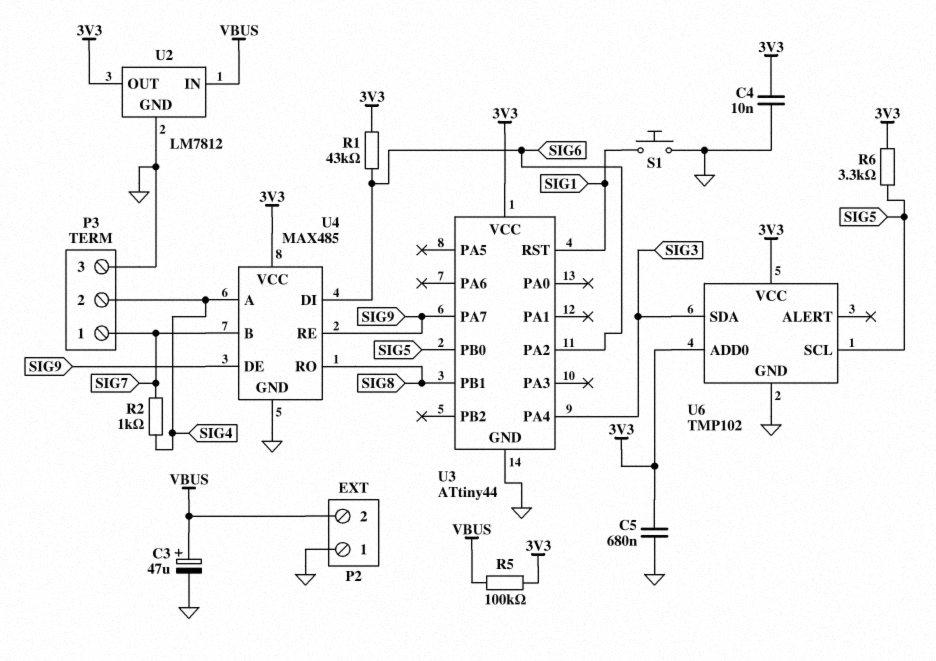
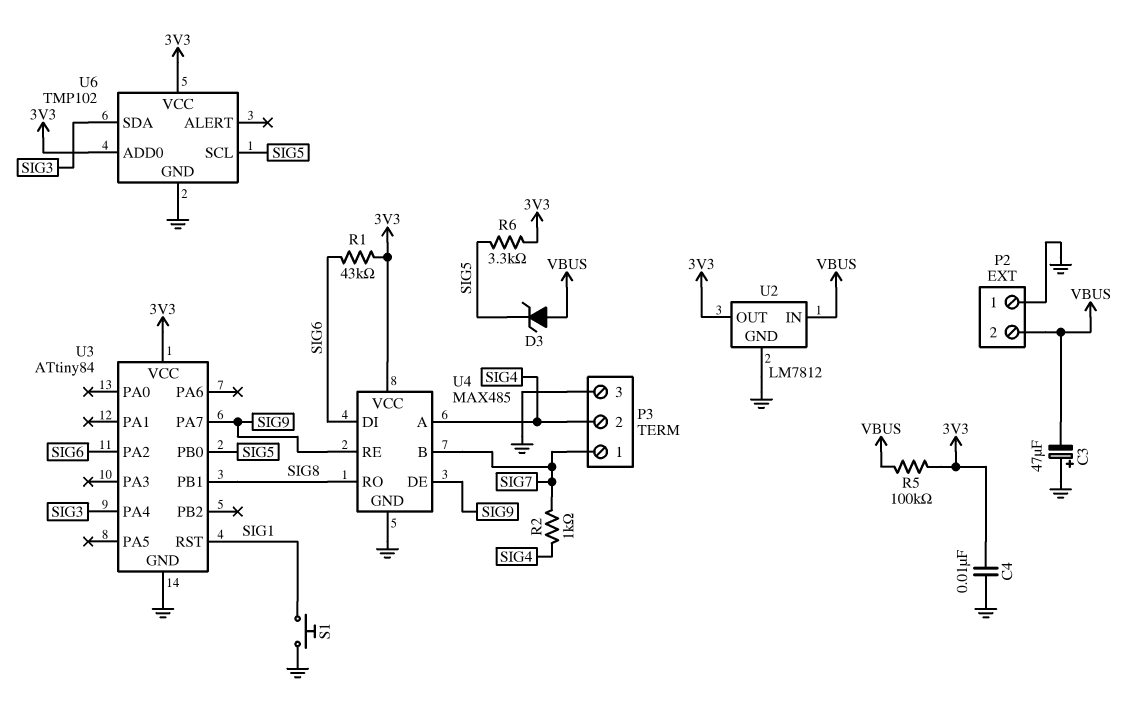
C3: 47uF (plus VBUS, minus GND) -> 47uF (plus GND, minus VBUS)
C5: 680nF (3V3, GND) -> none
D3: none -> zener (A VBUS, K SIG5)
U3: ATtiny44 -> ATtiny84

